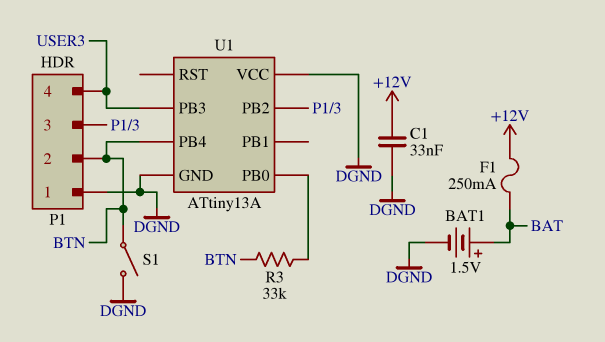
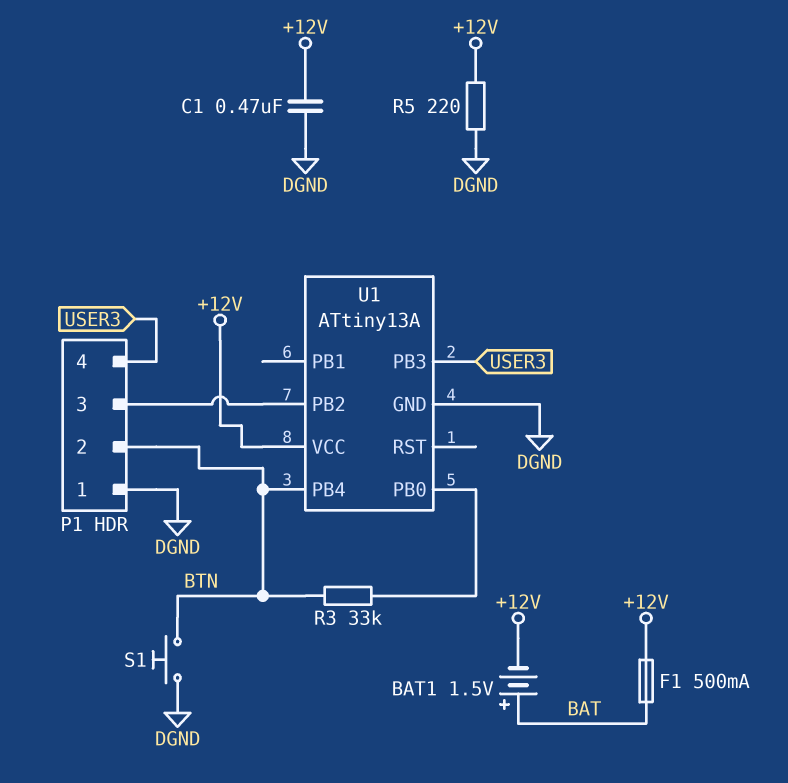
BAT1: 1.5V (plus BAT, minus DGND) -> 1.5V (plus BAT, minus +12V)
C1: 33nF (+12V, DGND) -> 470nF (+12V, DGND)
F1: 250mA (+12V, BAT) -> 500mA (+12V, BAT)
R5: none -> 220 (+12V, DGND)
S1: switch (BTN, DGND) -> button (BTN, DGND)
U1 pin VCC: DGND -> +12V

